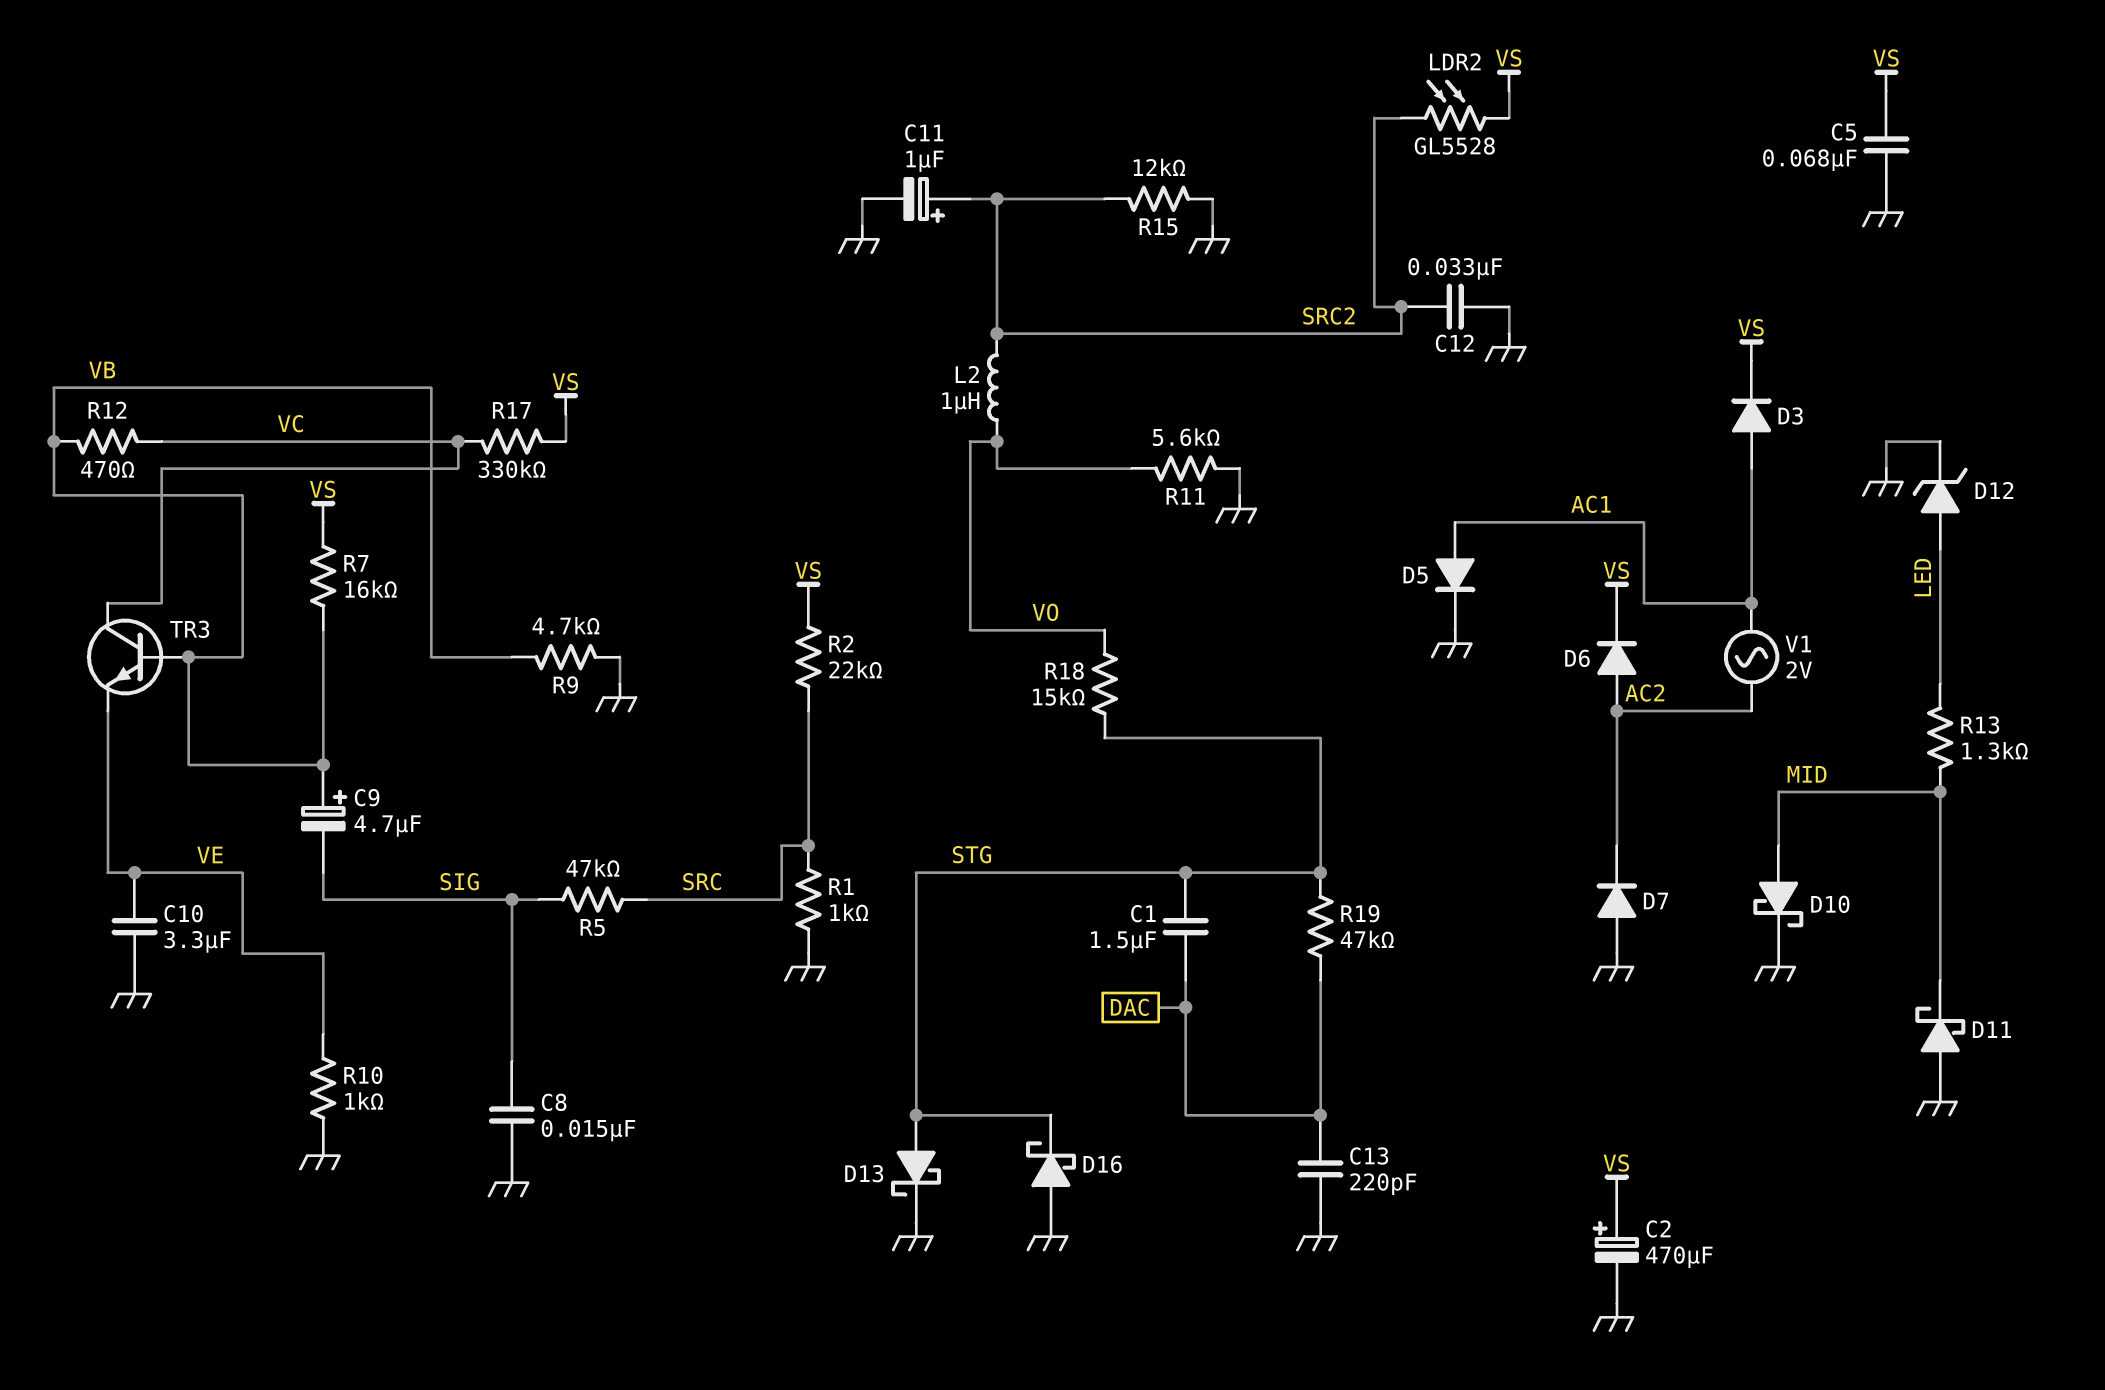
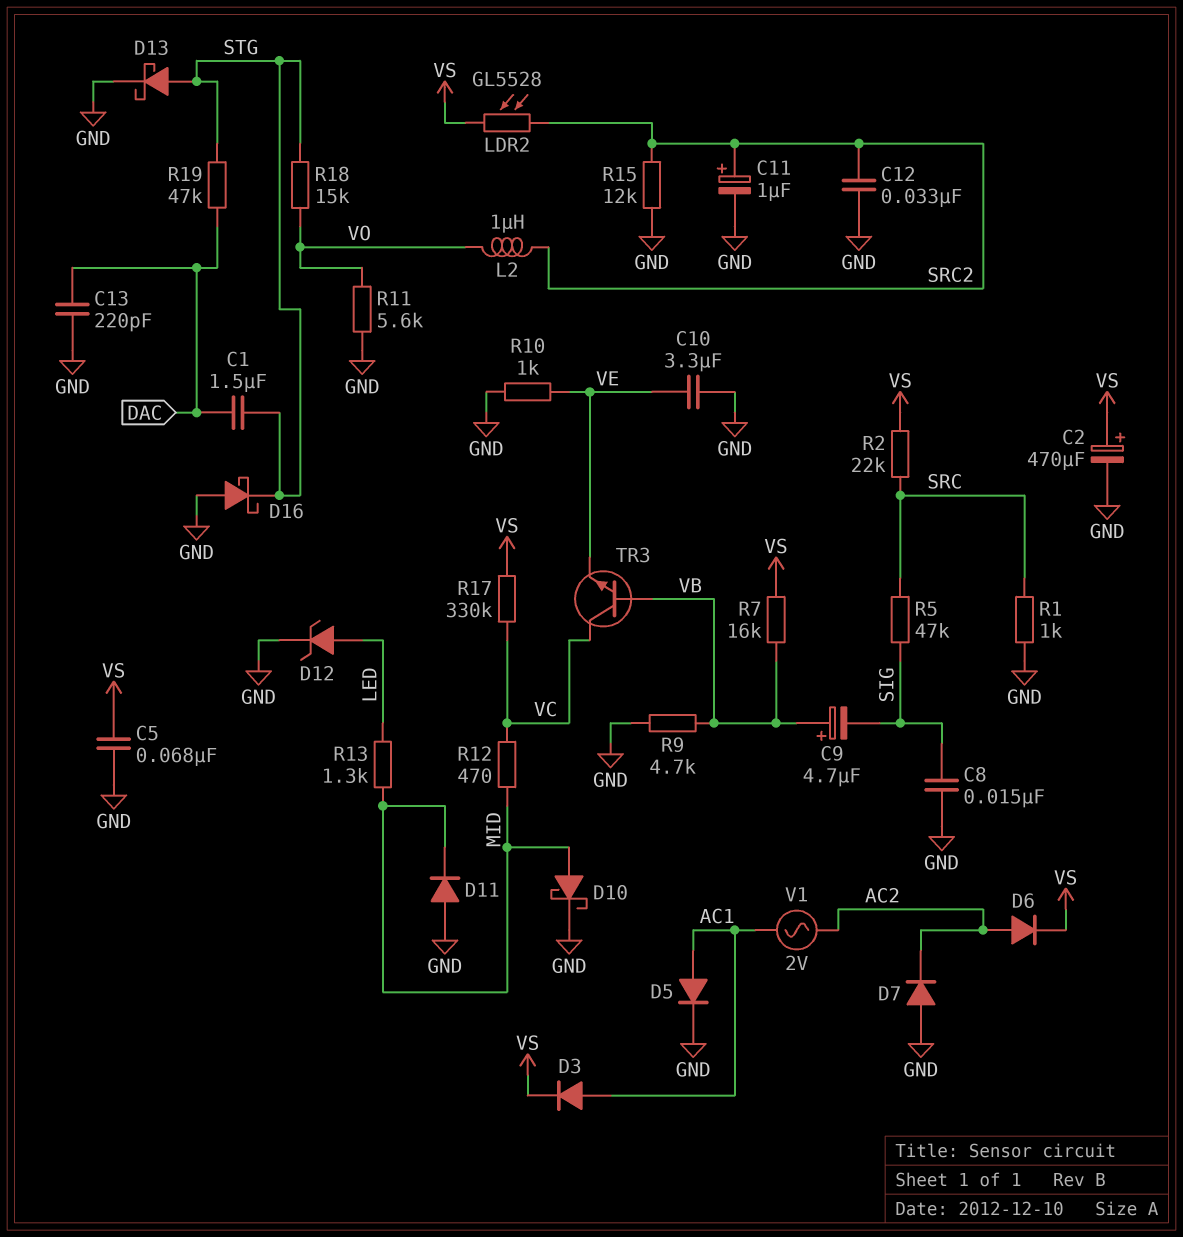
D11: schottky (A GND, K MID) -> diode (A GND, K MID)
R12: 470 (VB, VC) -> 470 (MID, VC)

